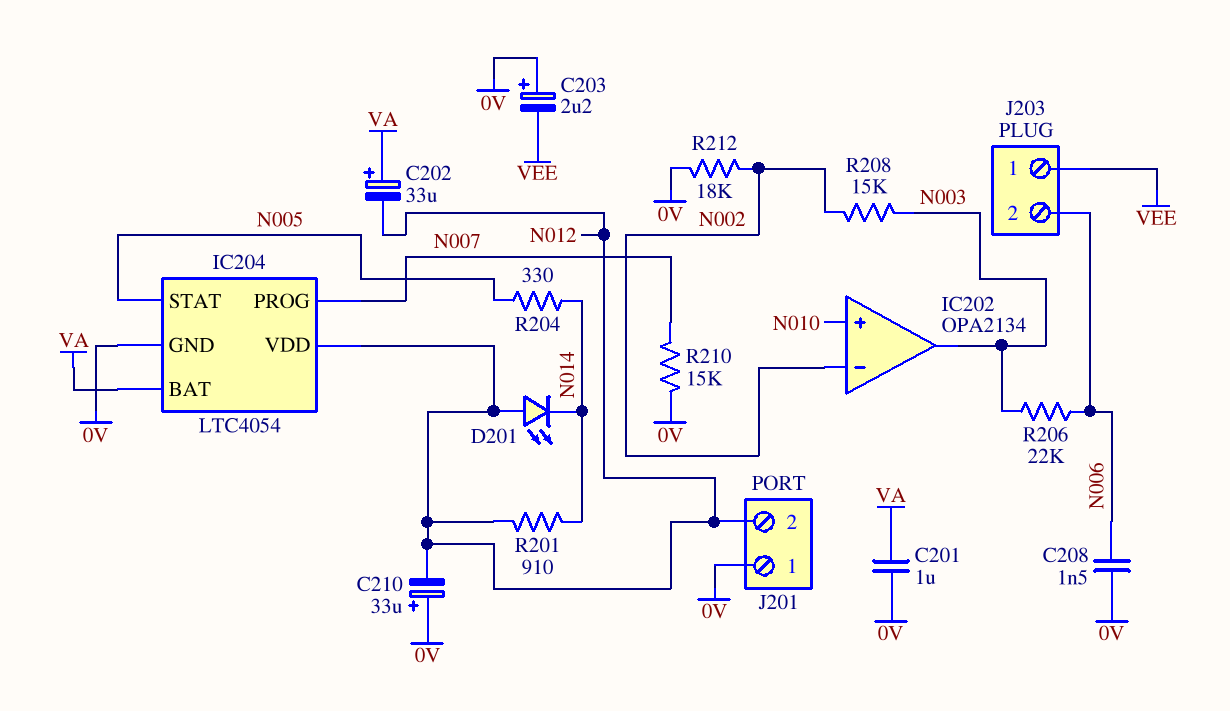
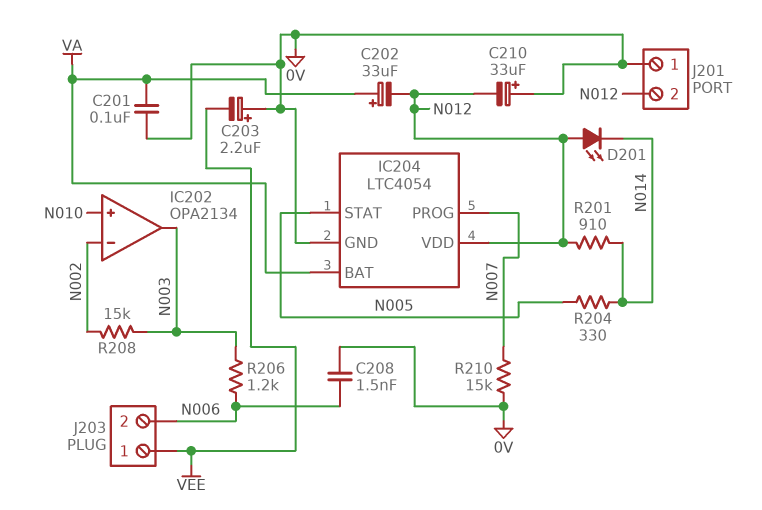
C201: 1uF (0V, VA) -> 100nF (0V, VA)
R206: 22k (N003, N006) -> 1.2k (N003, N006)
R212: 18k (0V, N002) -> none

